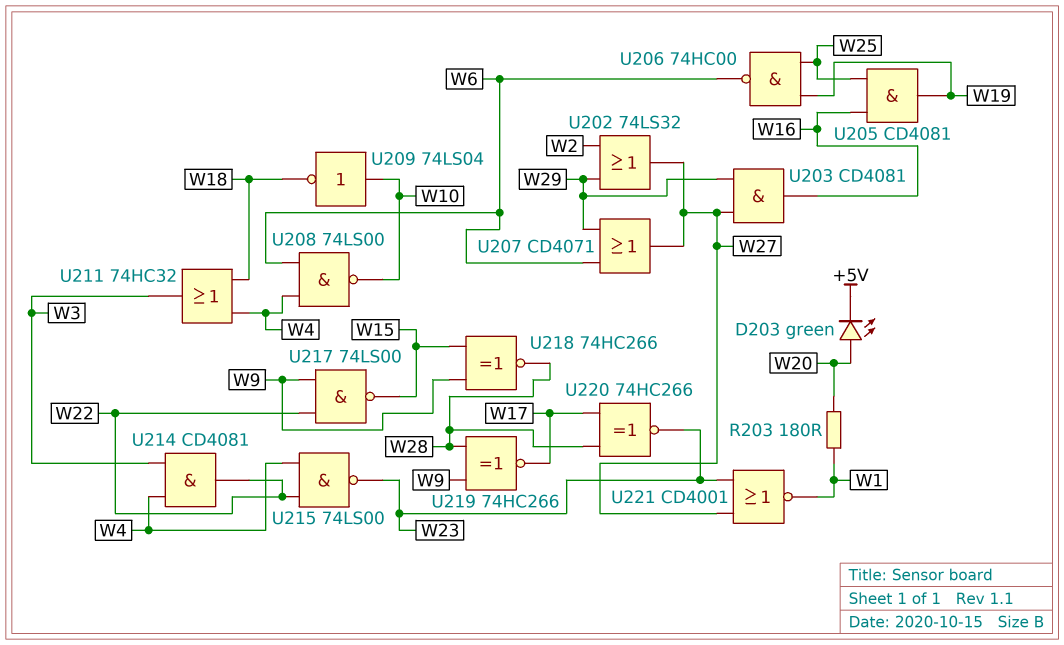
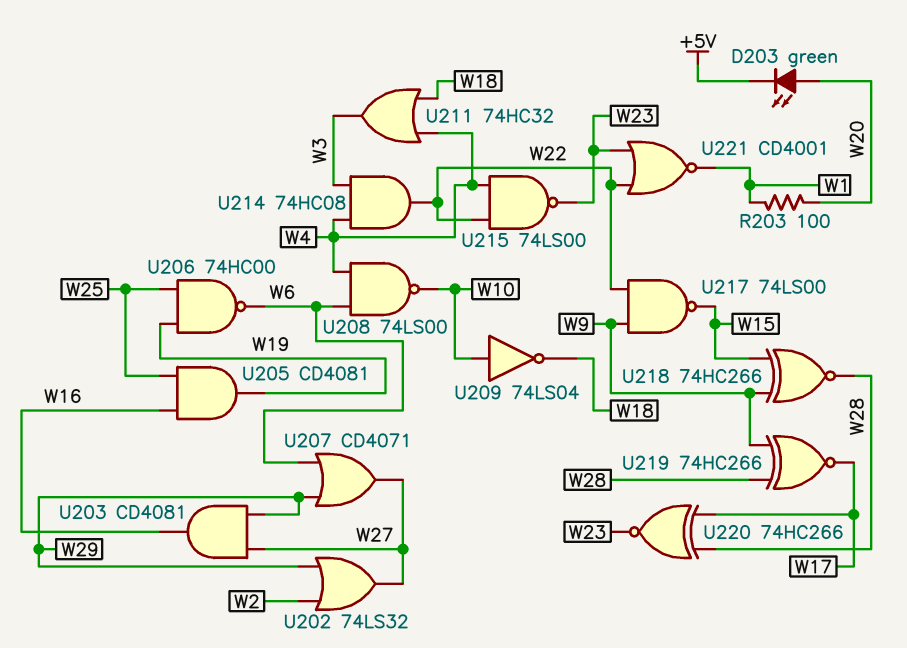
R203: 180 (W1, W20) -> 100 (W1, W20)
U214: AND CD4081 (in W3, in W4, out W22) -> AND 74HC08 (in W3, in W4, out W22)
U221: NOR CD4001 (in W23, in W27, out W1) -> NOR CD4001 (in W22, in W23, out W1)

